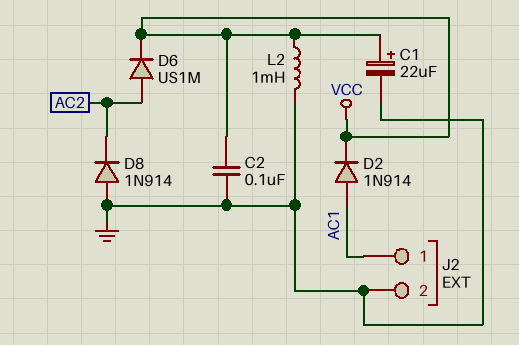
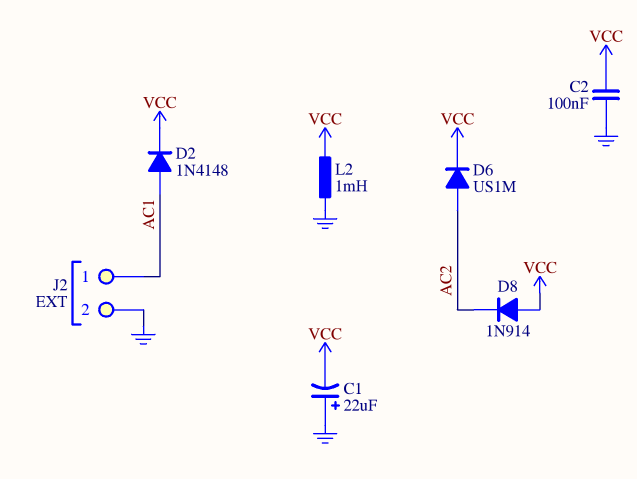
C1: 22uF (plus VCC, minus GND) -> 22uF (plus GND, minus VCC)
D2: diode 1N914 (A AC1, K VCC) -> diode 1N4148 (A AC1, K VCC)
D8: diode 1N914 (A GND, K AC2) -> diode 1N914 (A VCC, K AC2)

